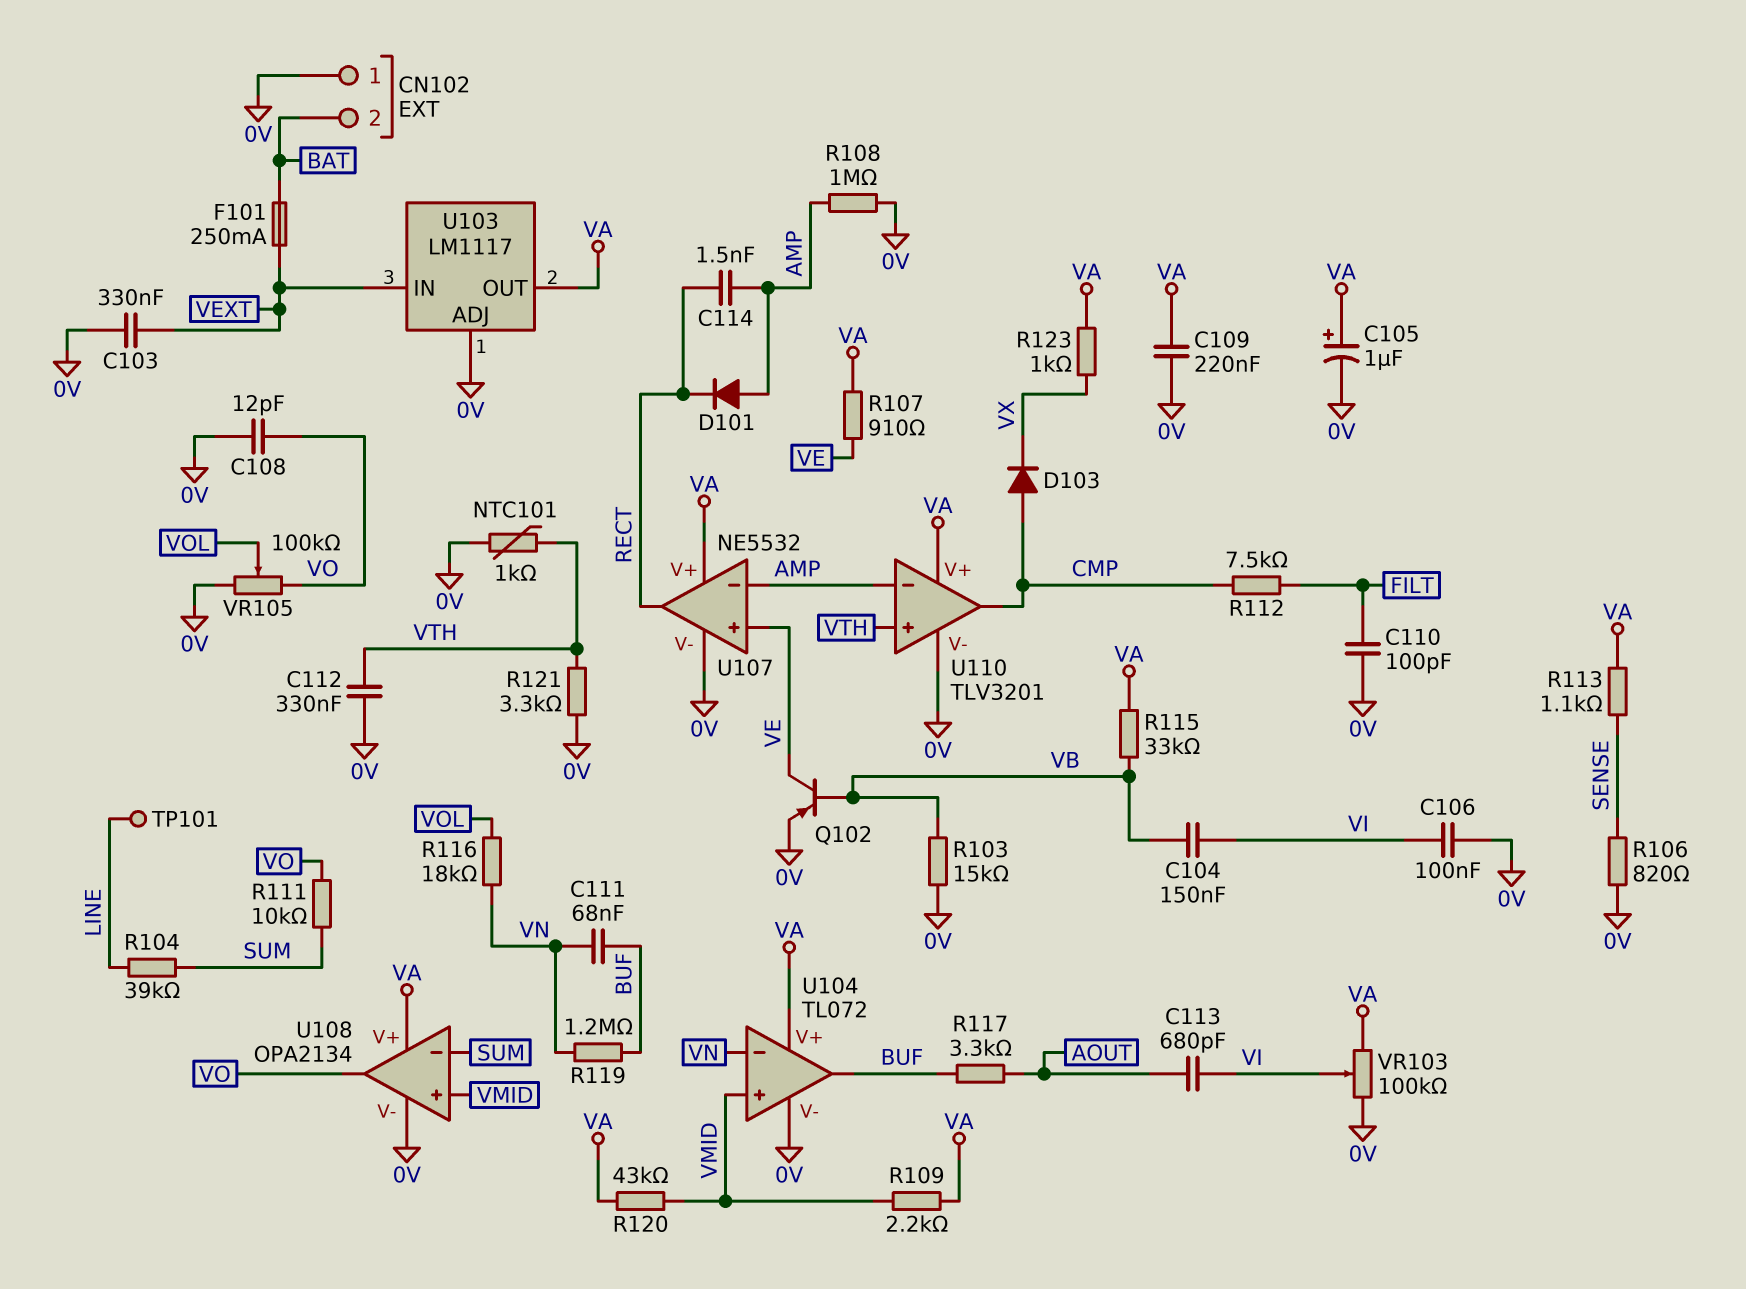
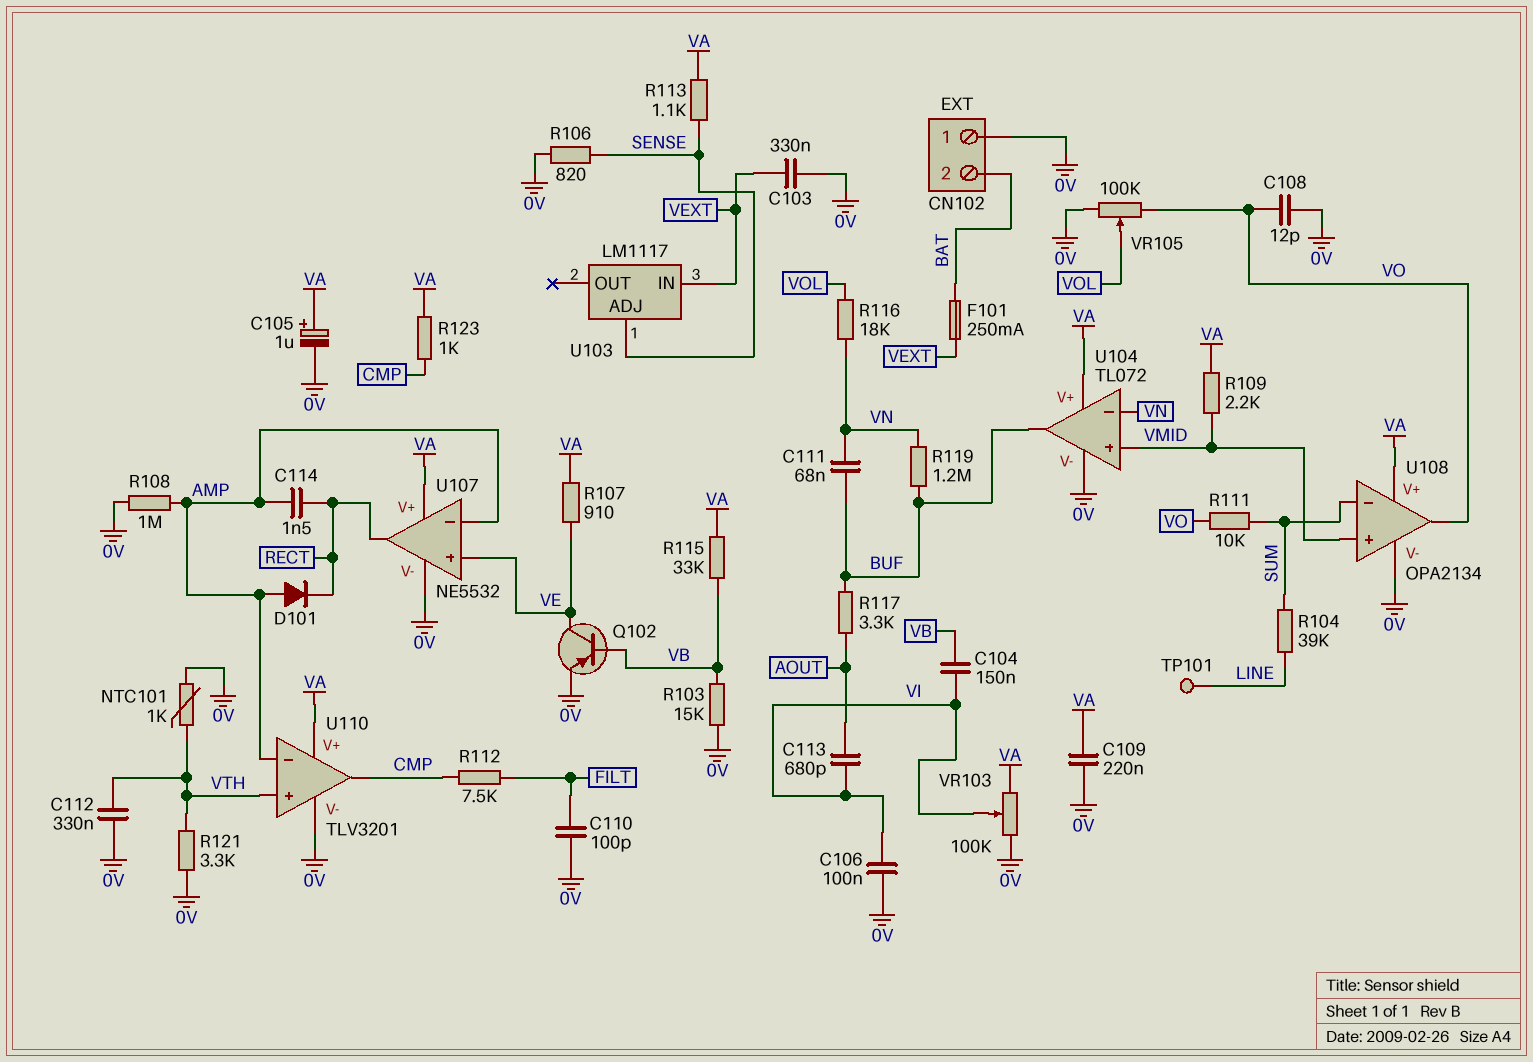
D103: diode (A CMP, K VX) -> none
R120: 43k (VA, VMID) -> none
R123: 1k (VA, VX) -> 1k (CMP, VA)
U103 pin ADJ: 0V -> SENSE
U103 pin OUT: VA -> none

